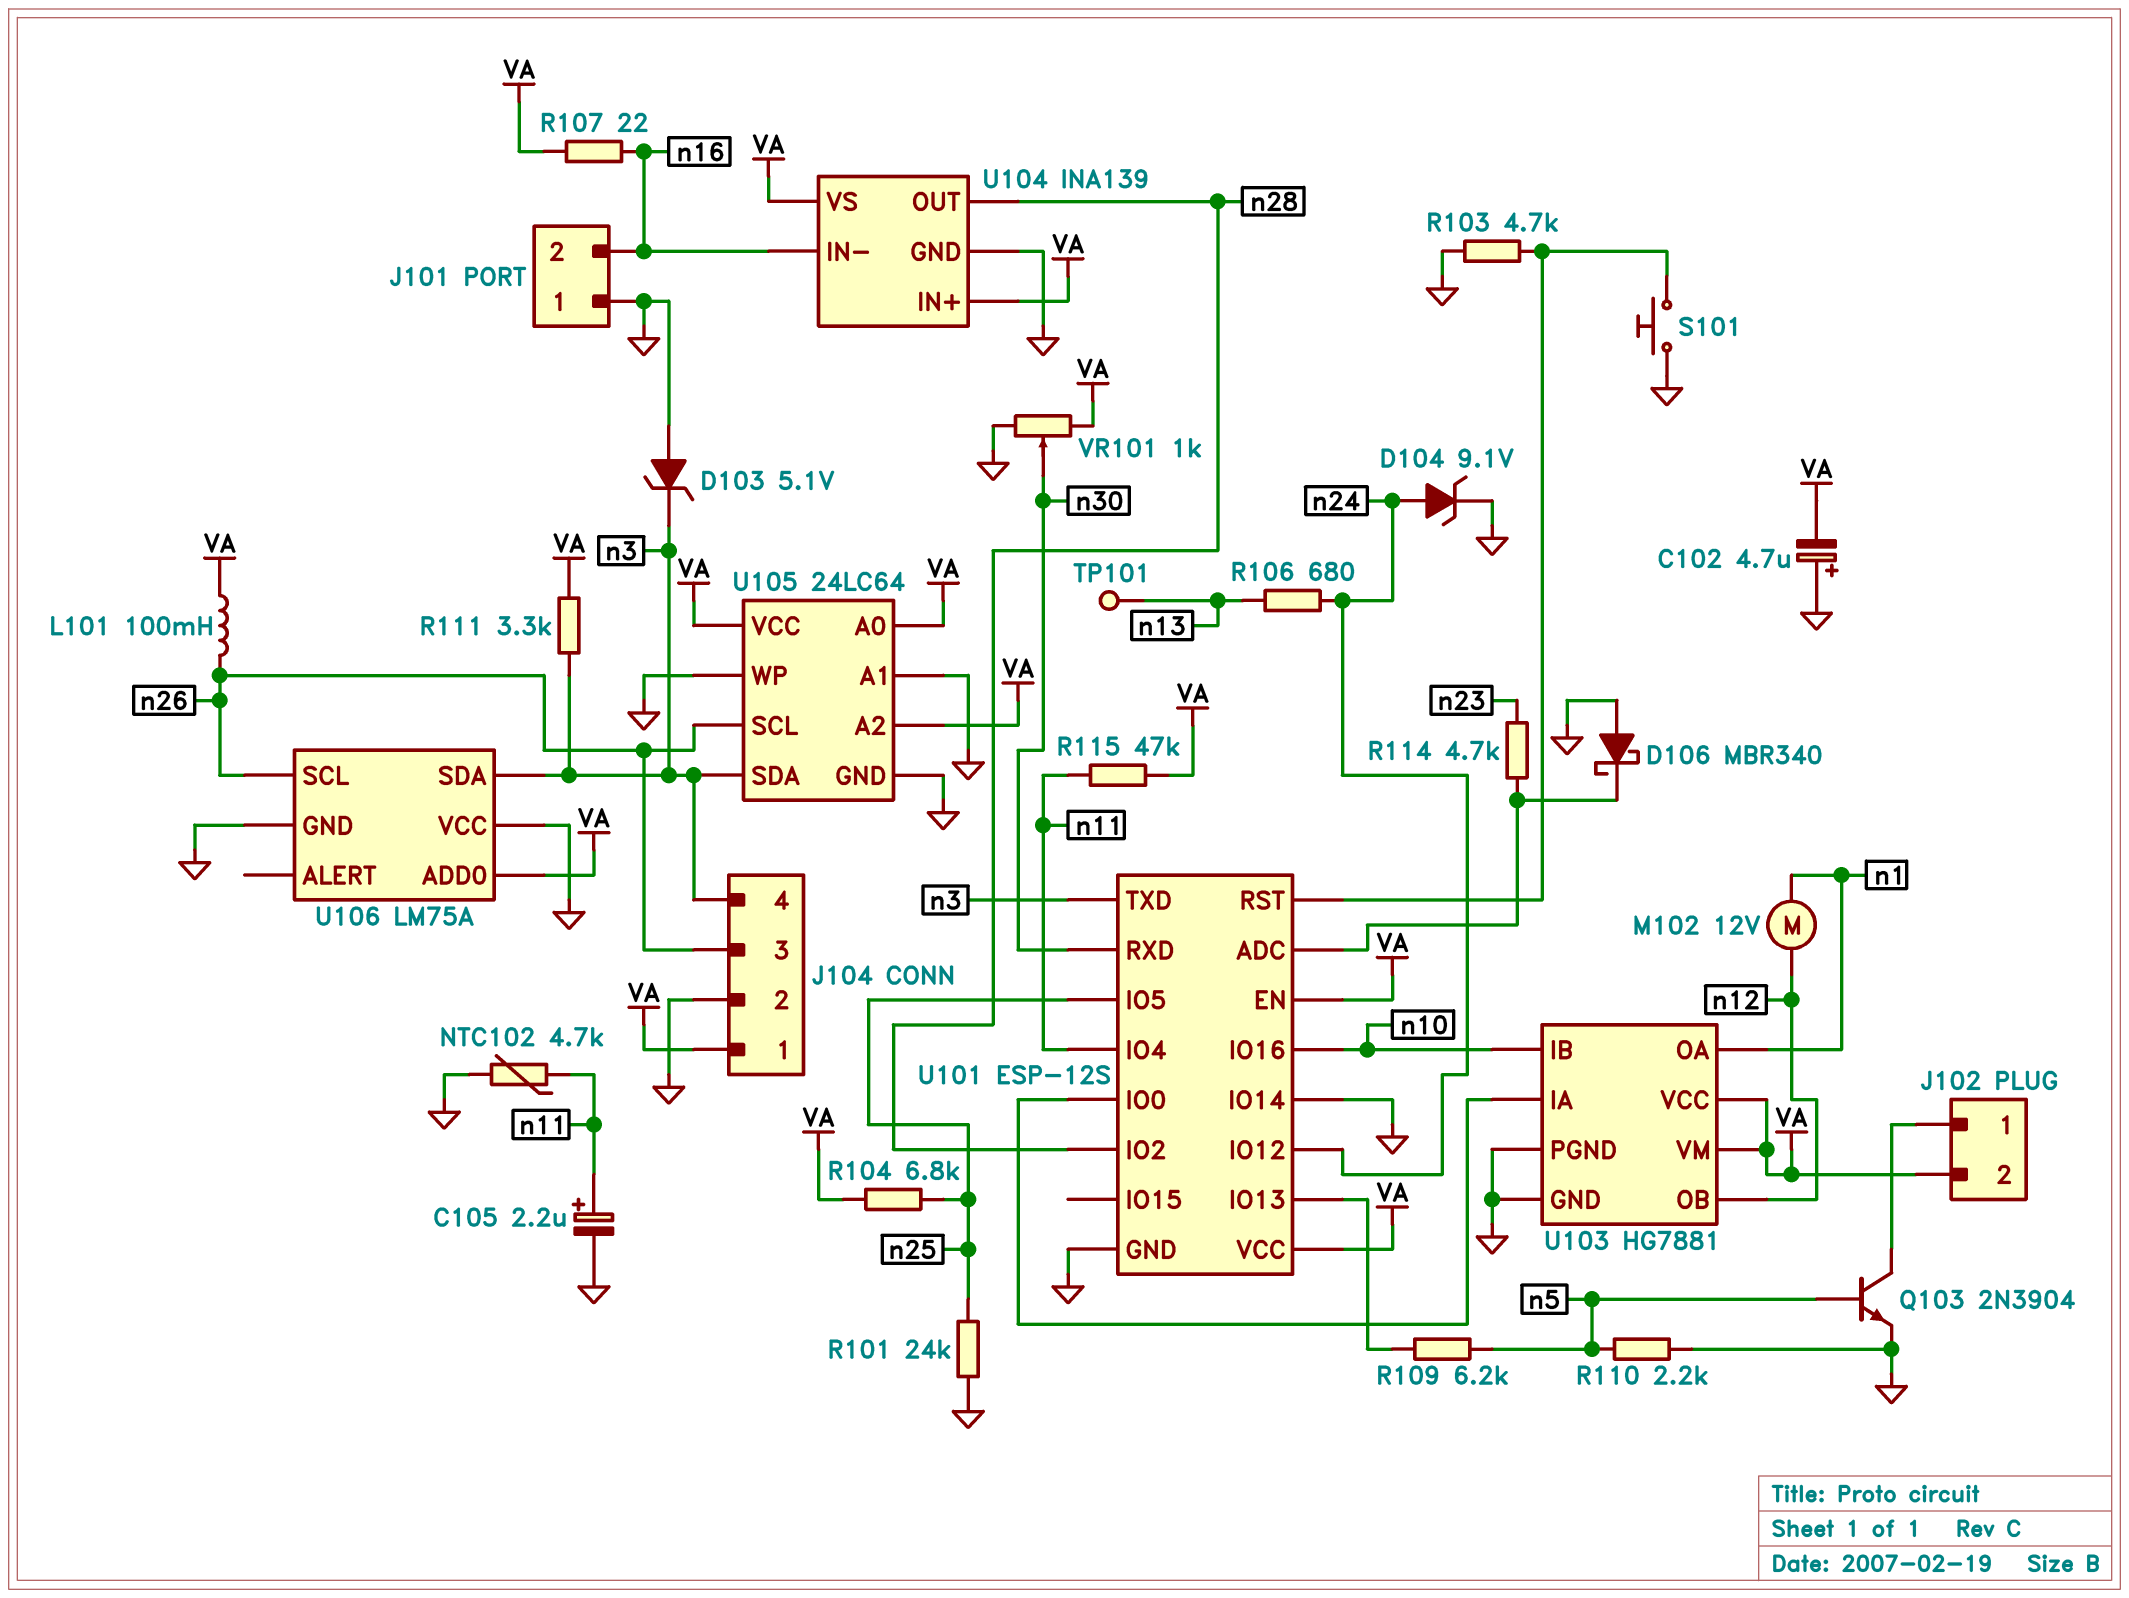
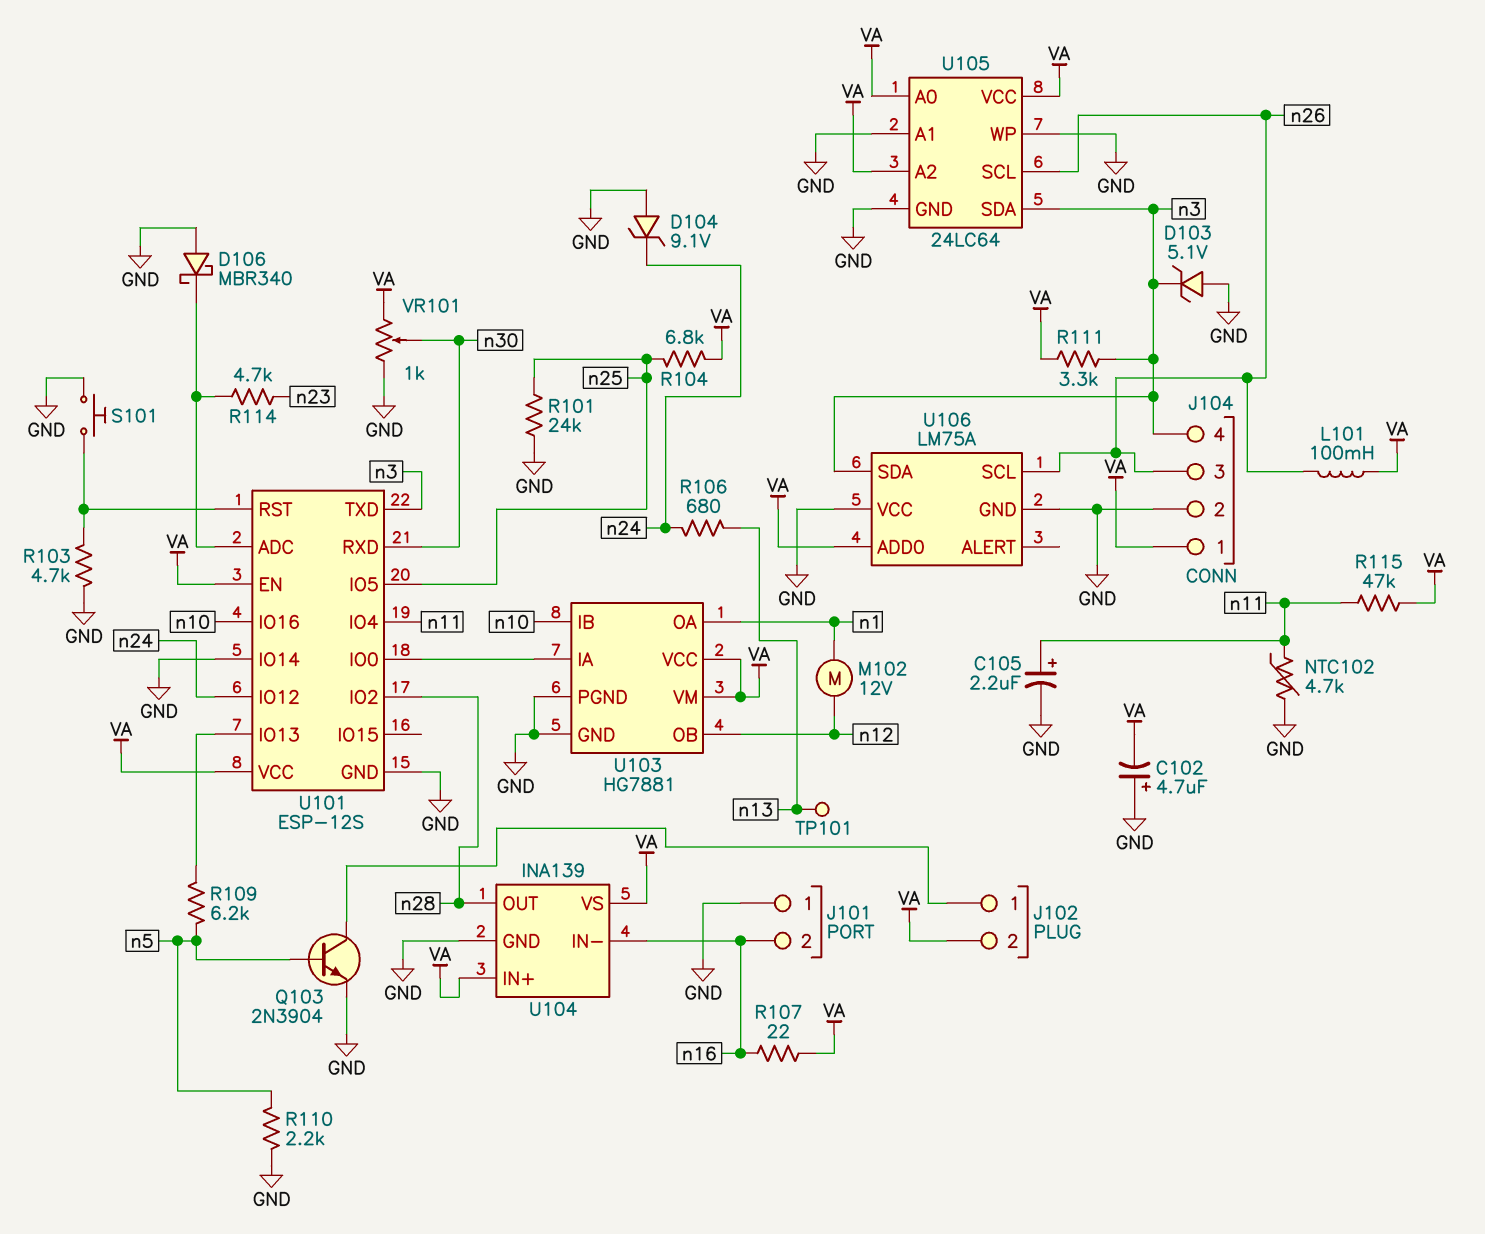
D104: zener 9.1V (A n24, K GND) -> zener 9.1V (A GND, K n24)

